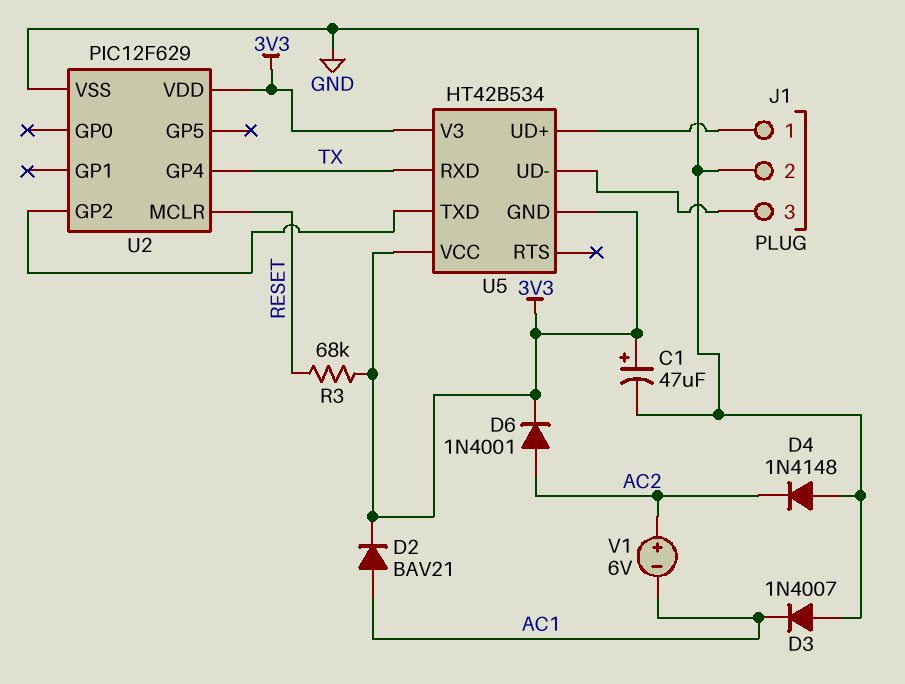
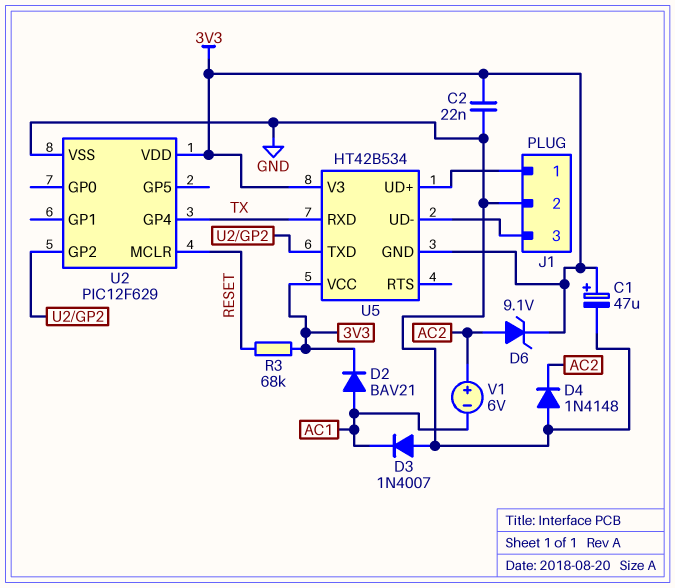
C2: none -> 22nF (3V3, GND)
D6: diode 1N4001 (A AC2, K 3V3) -> zener 9.1V (A AC2, K 3V3)

